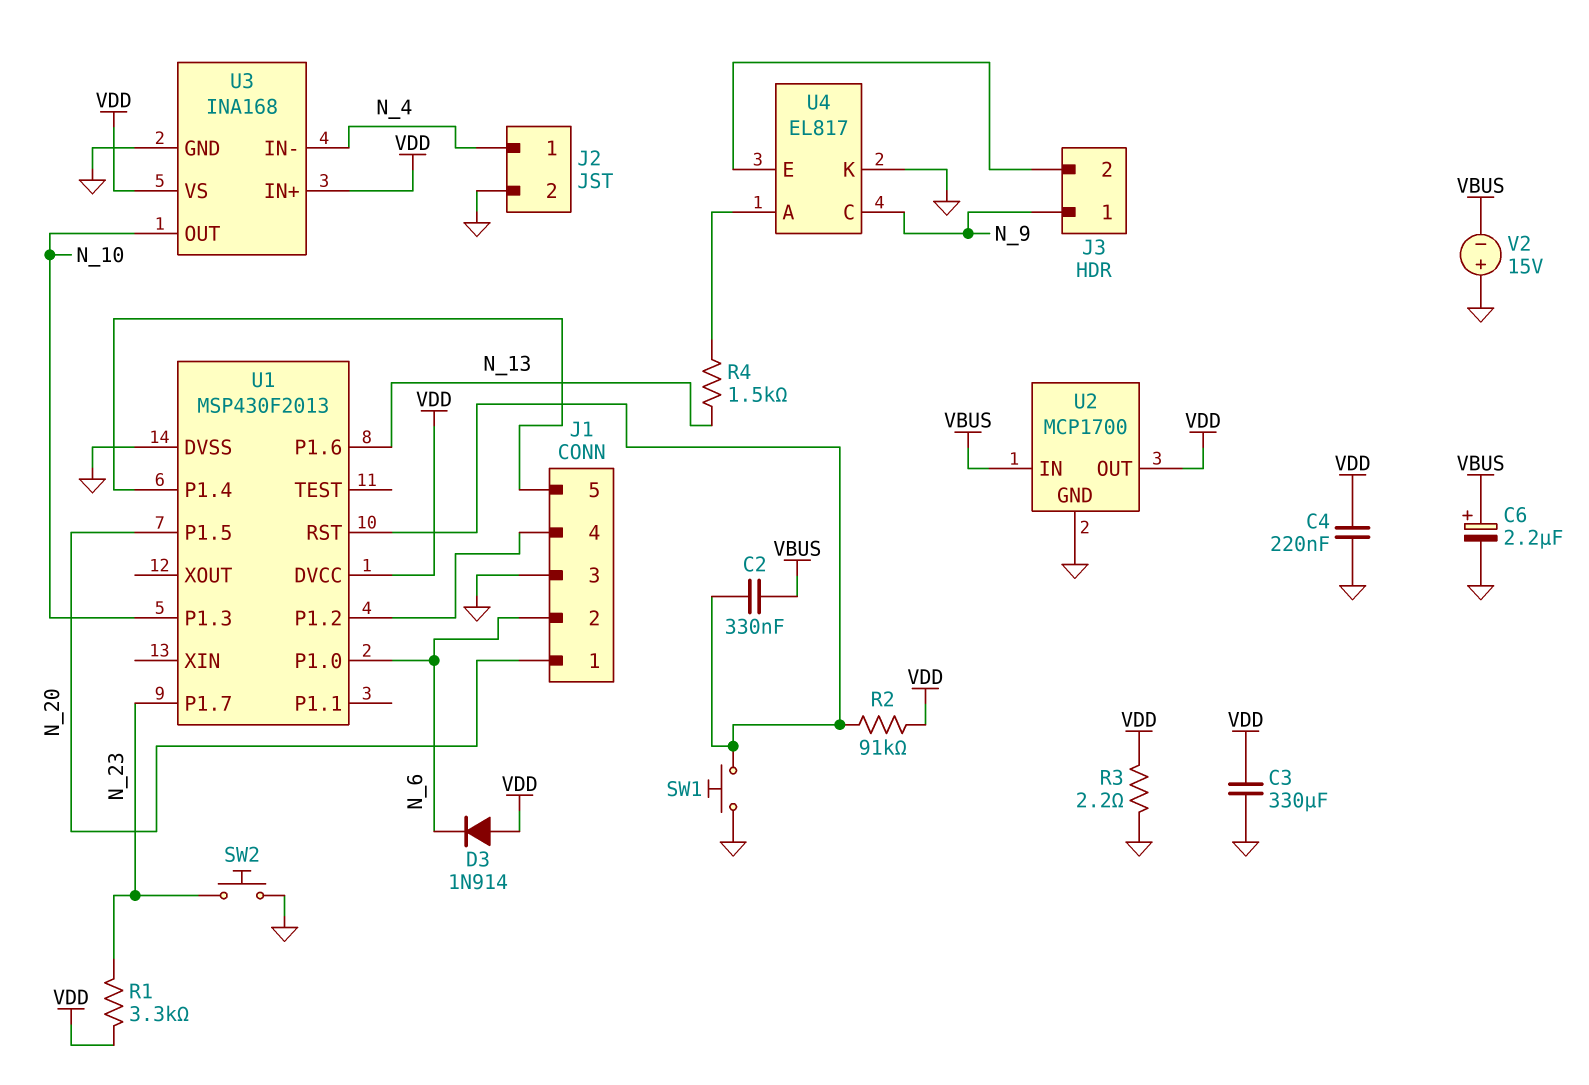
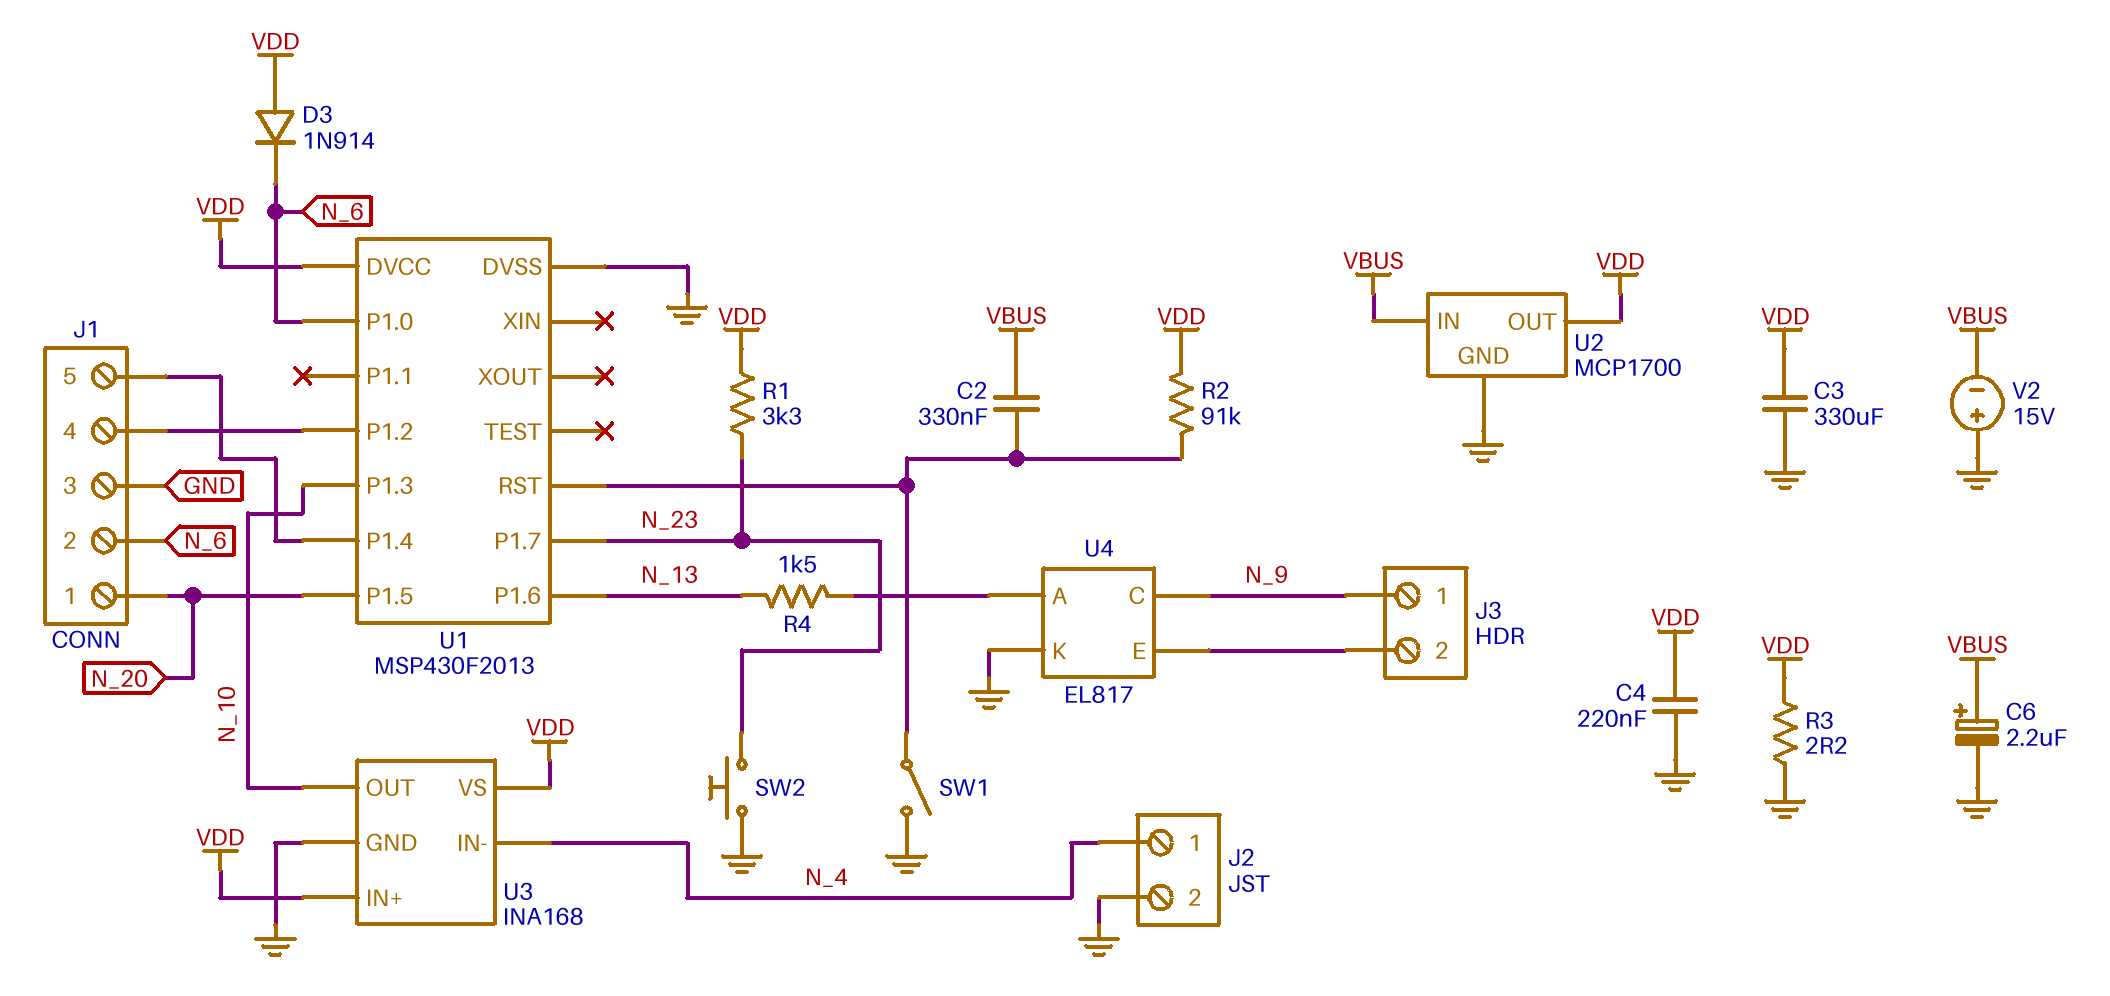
SW1: button (GND, U1/RST) -> switch (GND, U1/RST)

